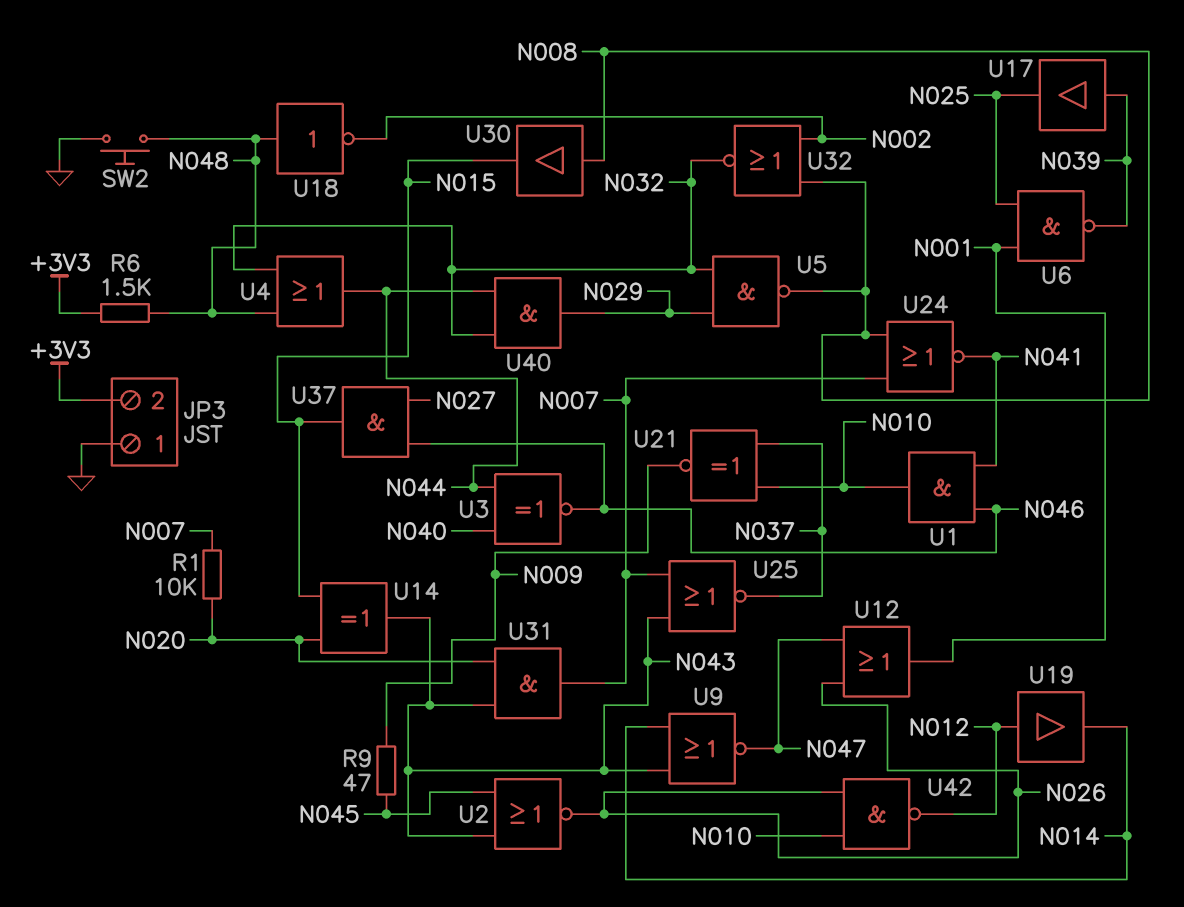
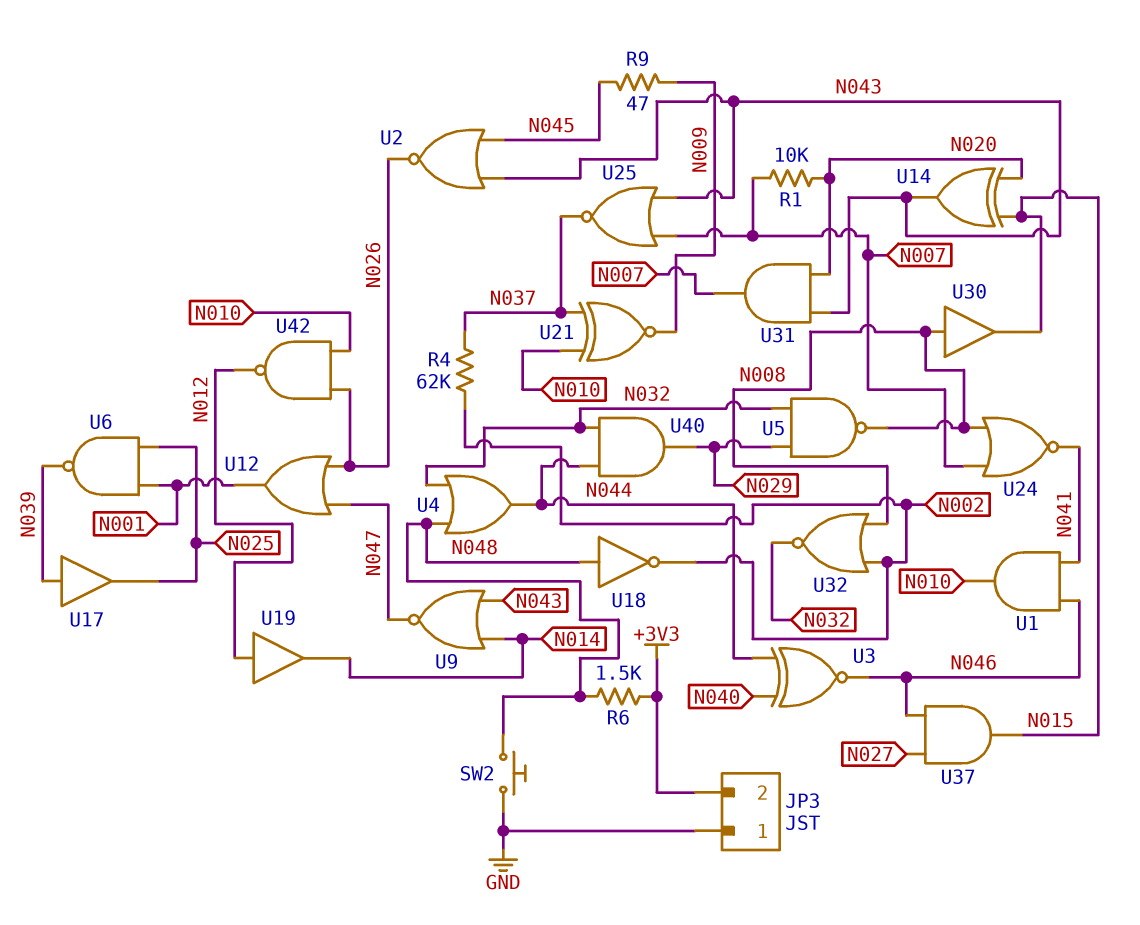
R4: none -> 62k (N002, N037)

